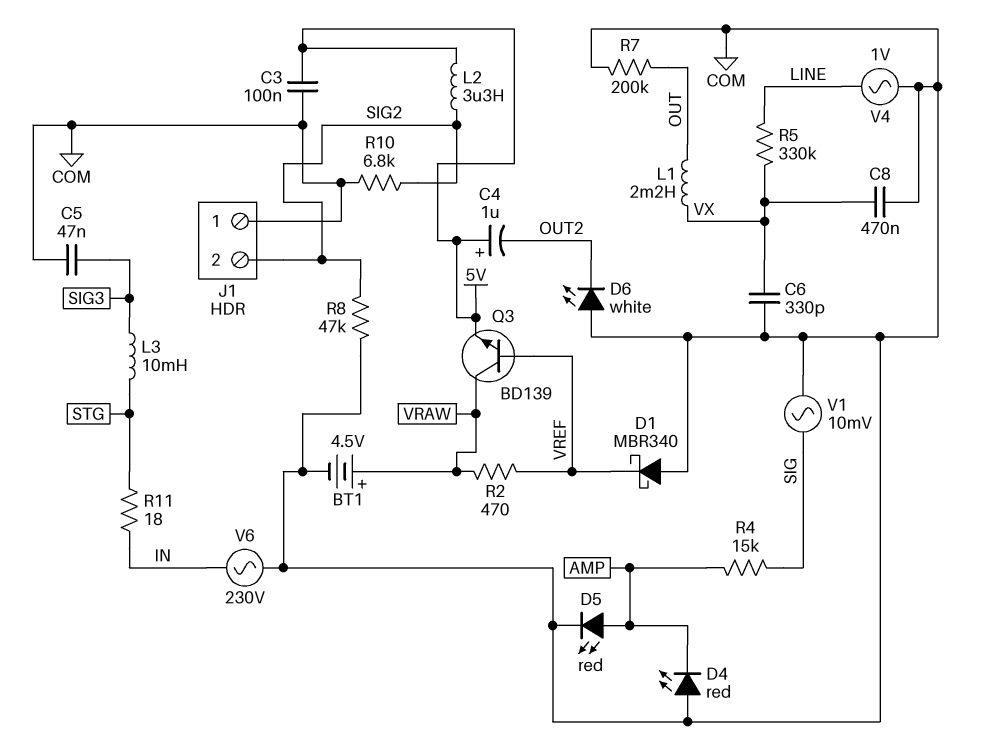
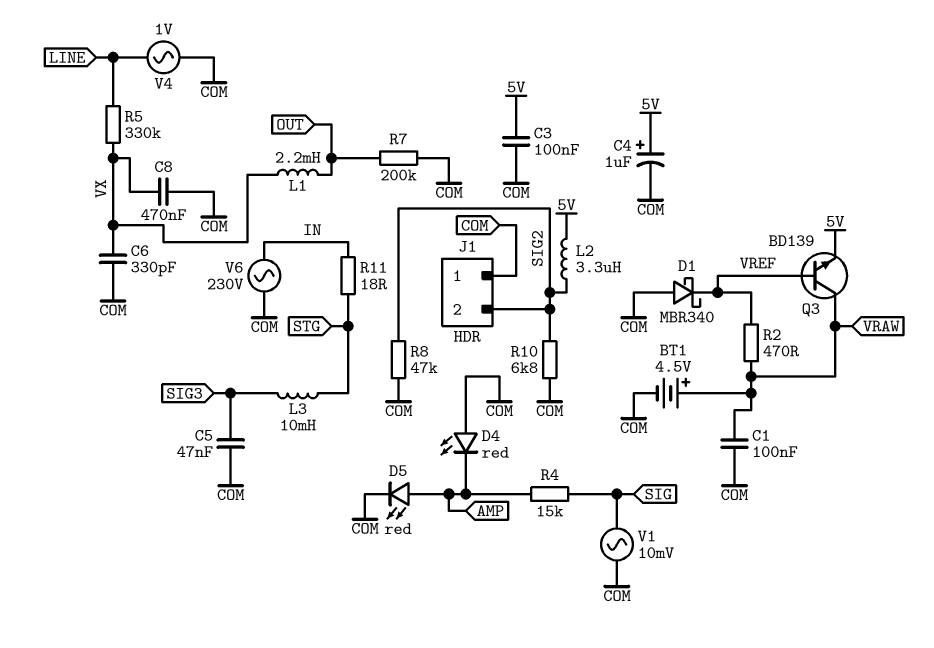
C1: none -> 100nF (COM, VRAW)
C4: 1uF (plus 5V, minus OUT2) -> 1uF (plus 5V, minus COM)
D6: LED white (A COM, K OUT2) -> none

